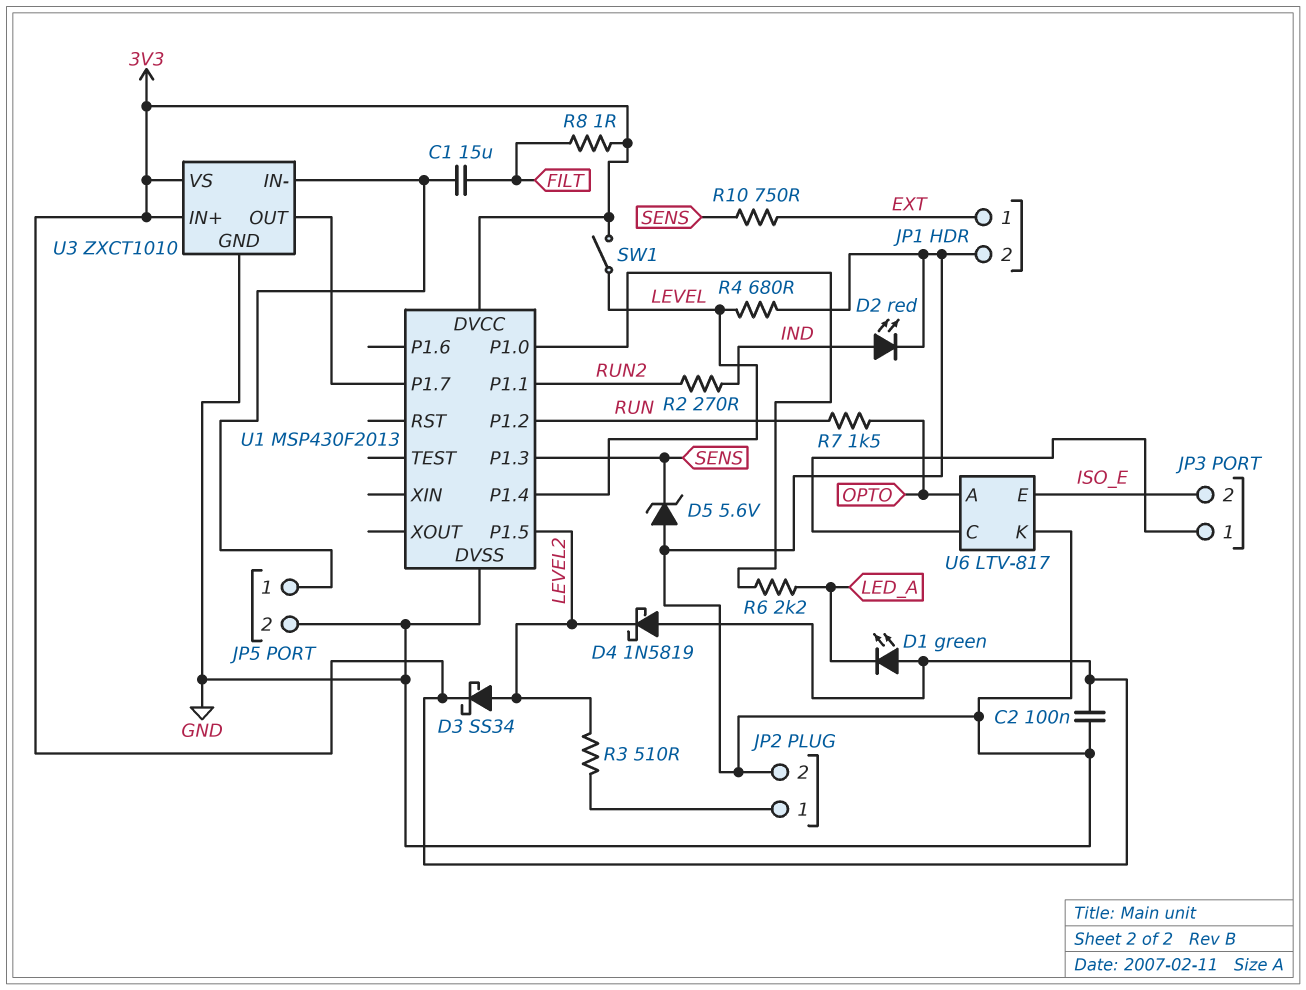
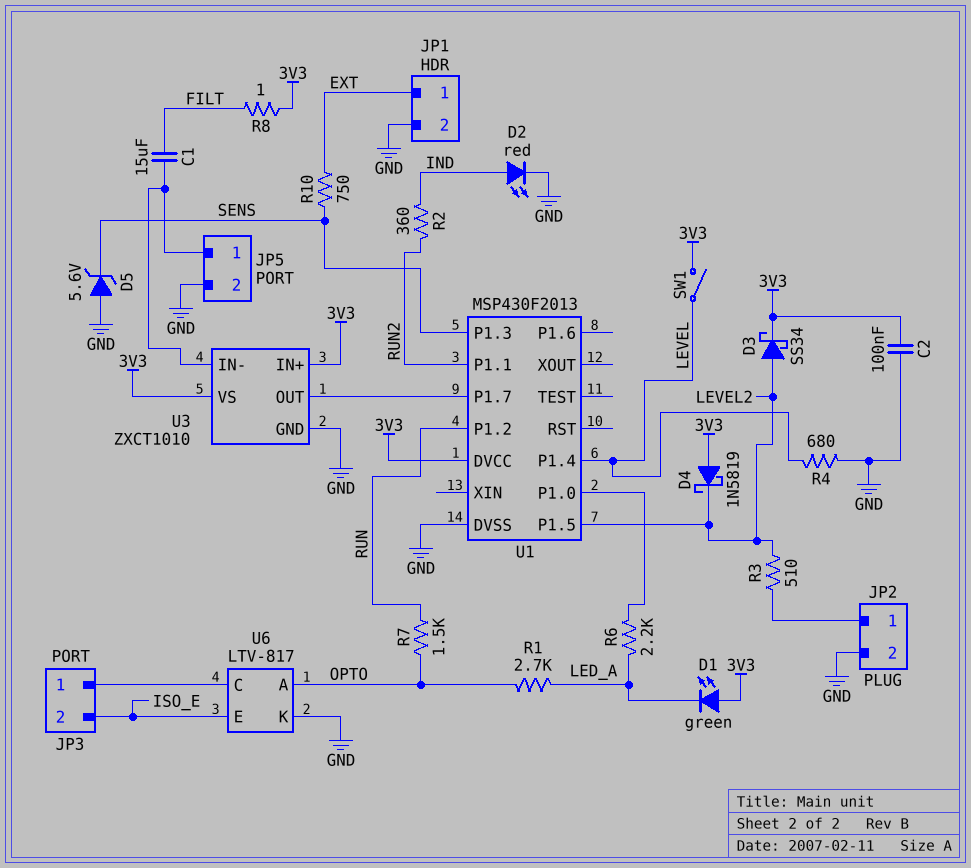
R1: none -> 2.7k (LED_A, OPTO)
R2: 270 (IND, RUN2) -> 360 (IND, RUN2)

